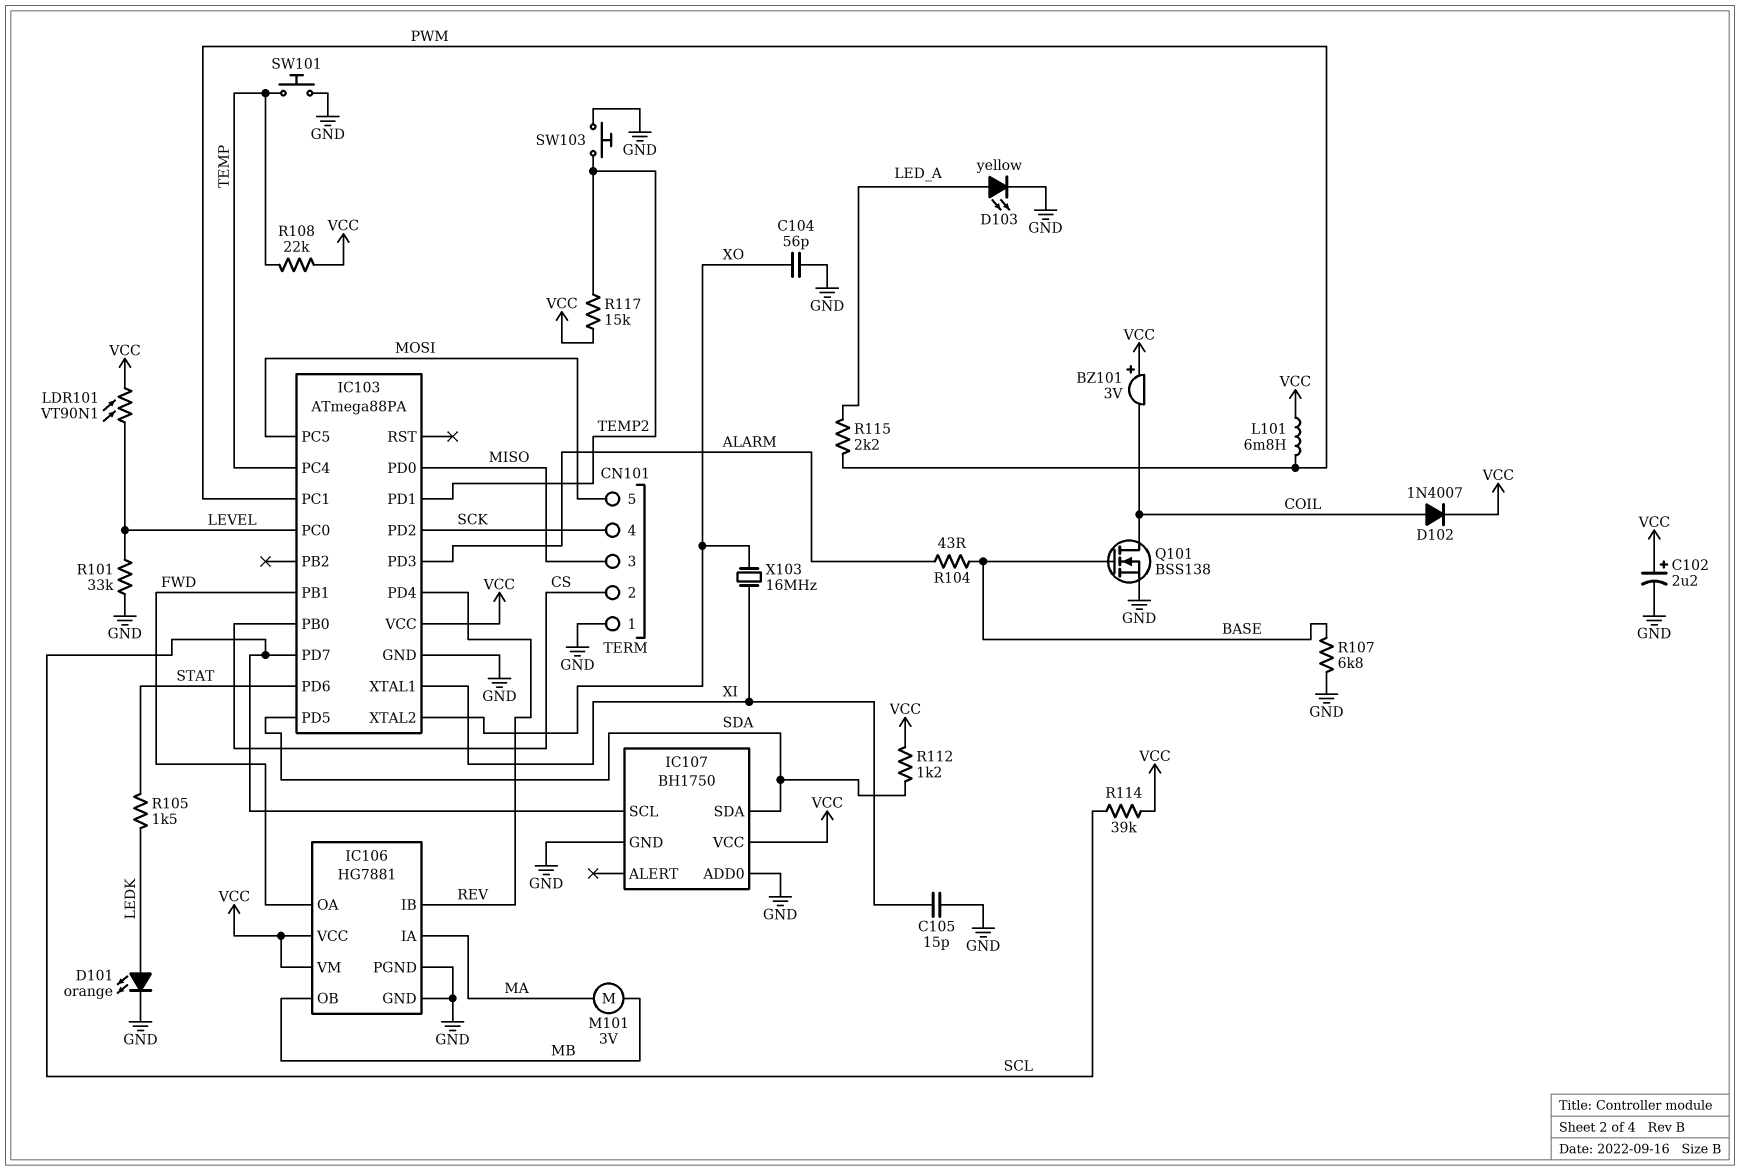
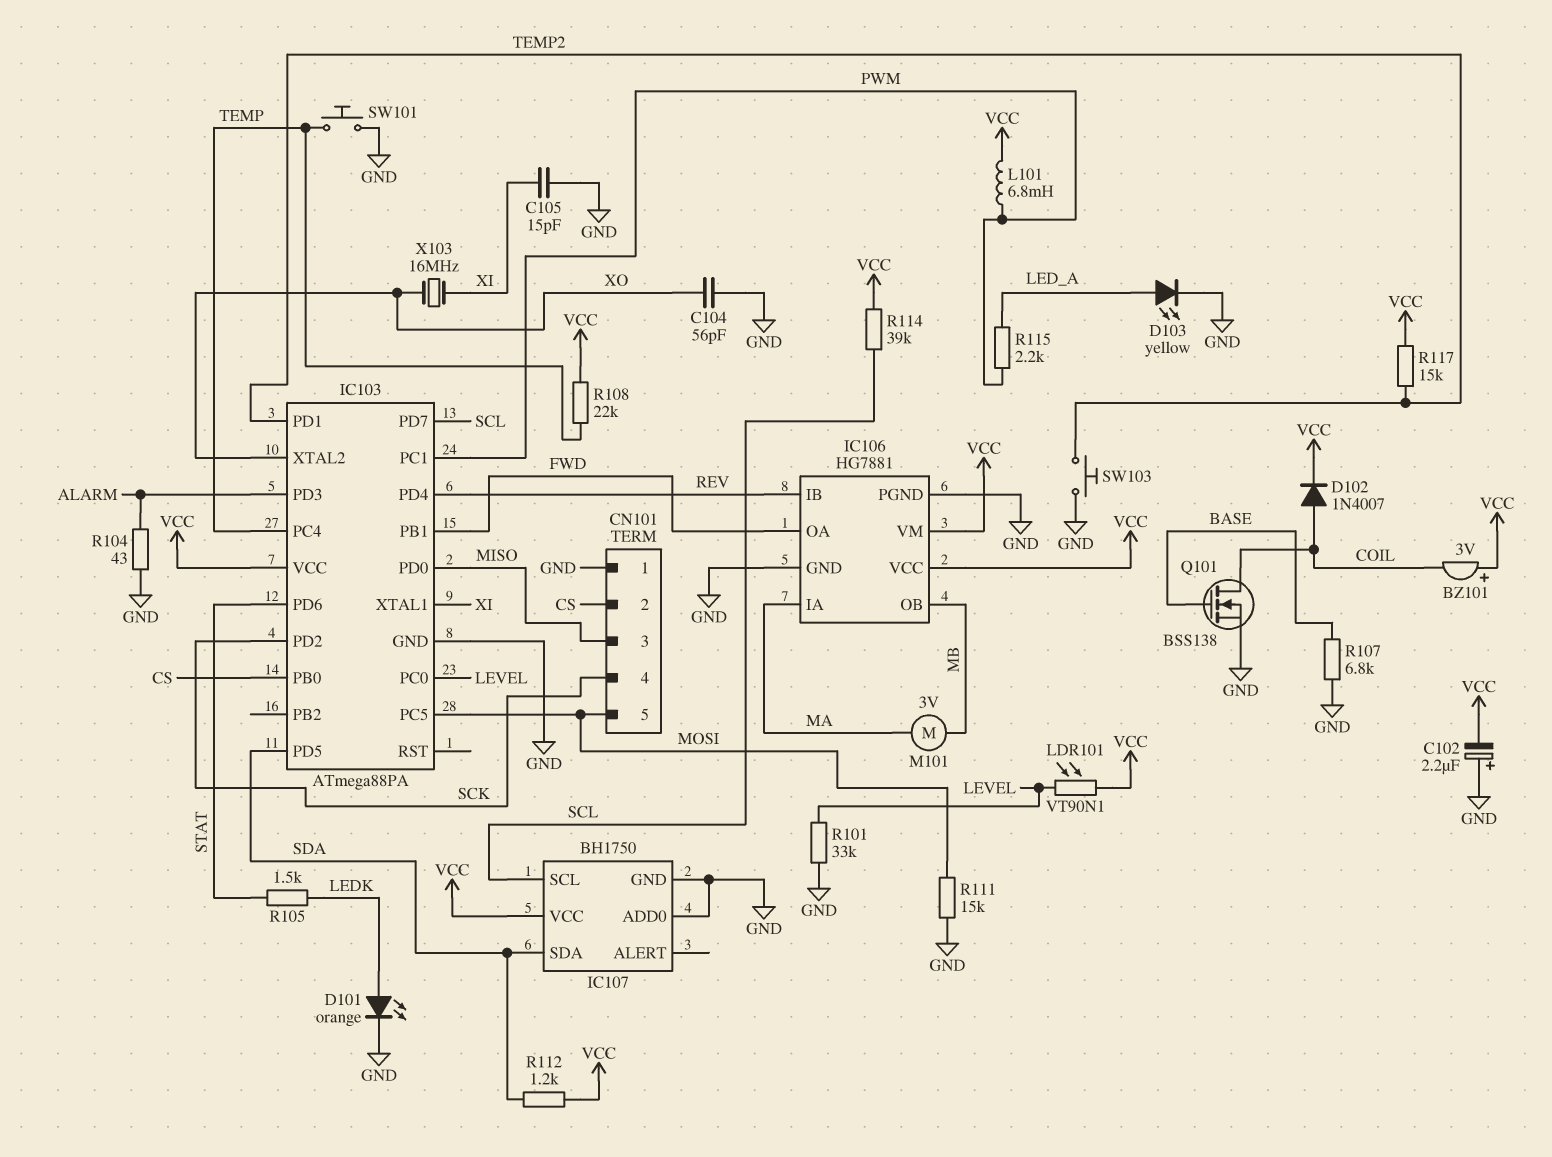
C102: 2.2uF (plus VCC, minus GND) -> 2.2uF (plus GND, minus VCC)
R104: 43 (ALARM, BASE) -> 43 (ALARM, GND)
R111: none -> 15k (GND, MOSI)

